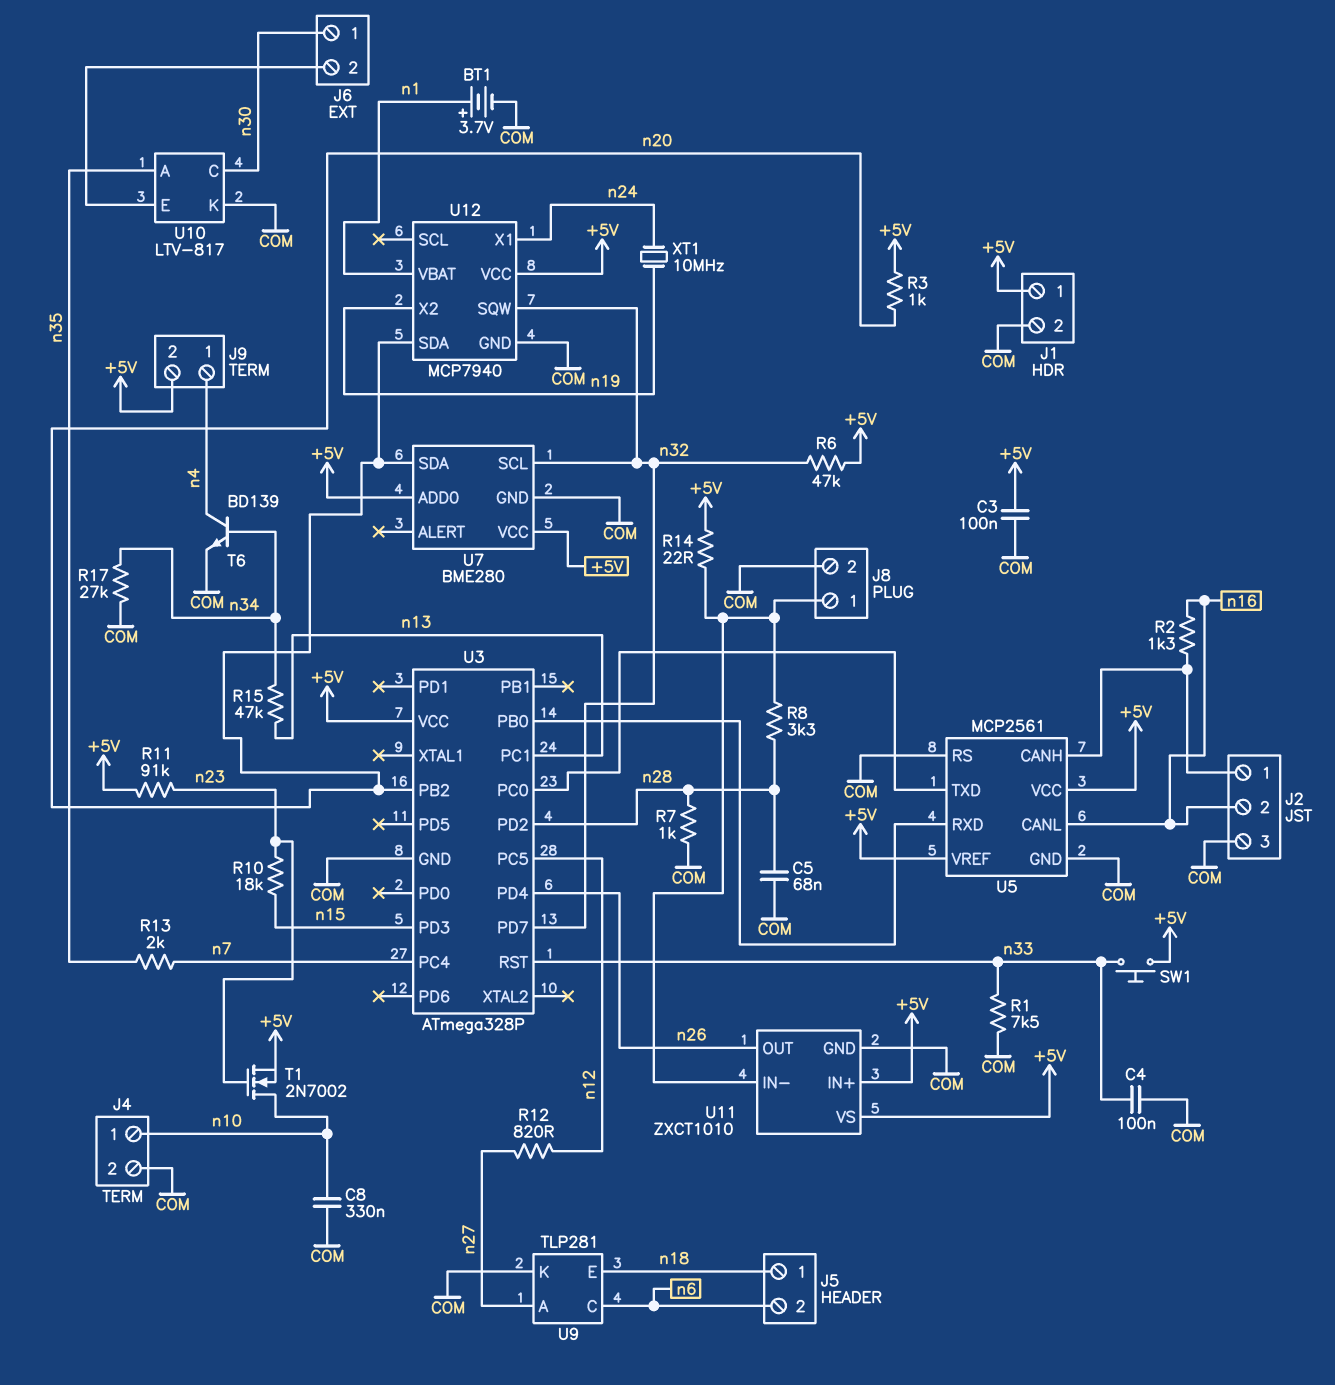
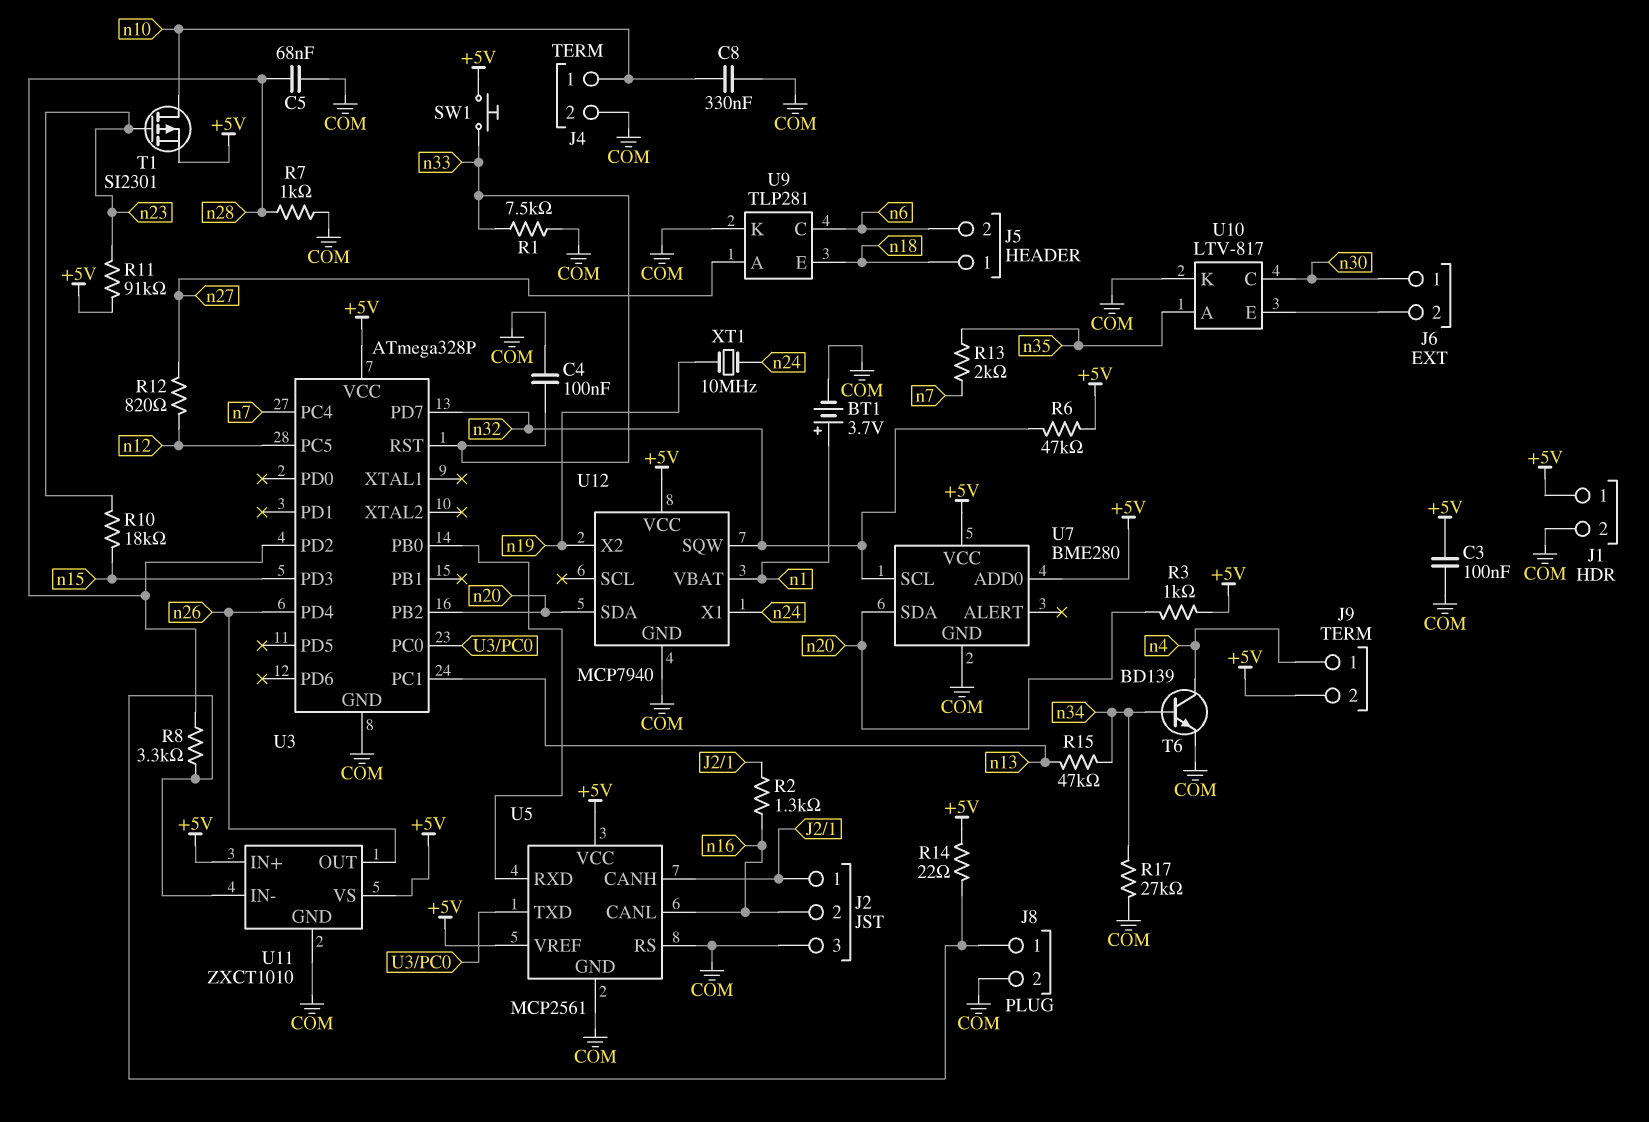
T1: NMOS 2N7002 (G n23, D n10, S +5V) -> PMOS SI2301 (G n23, D n10, S +5V)

